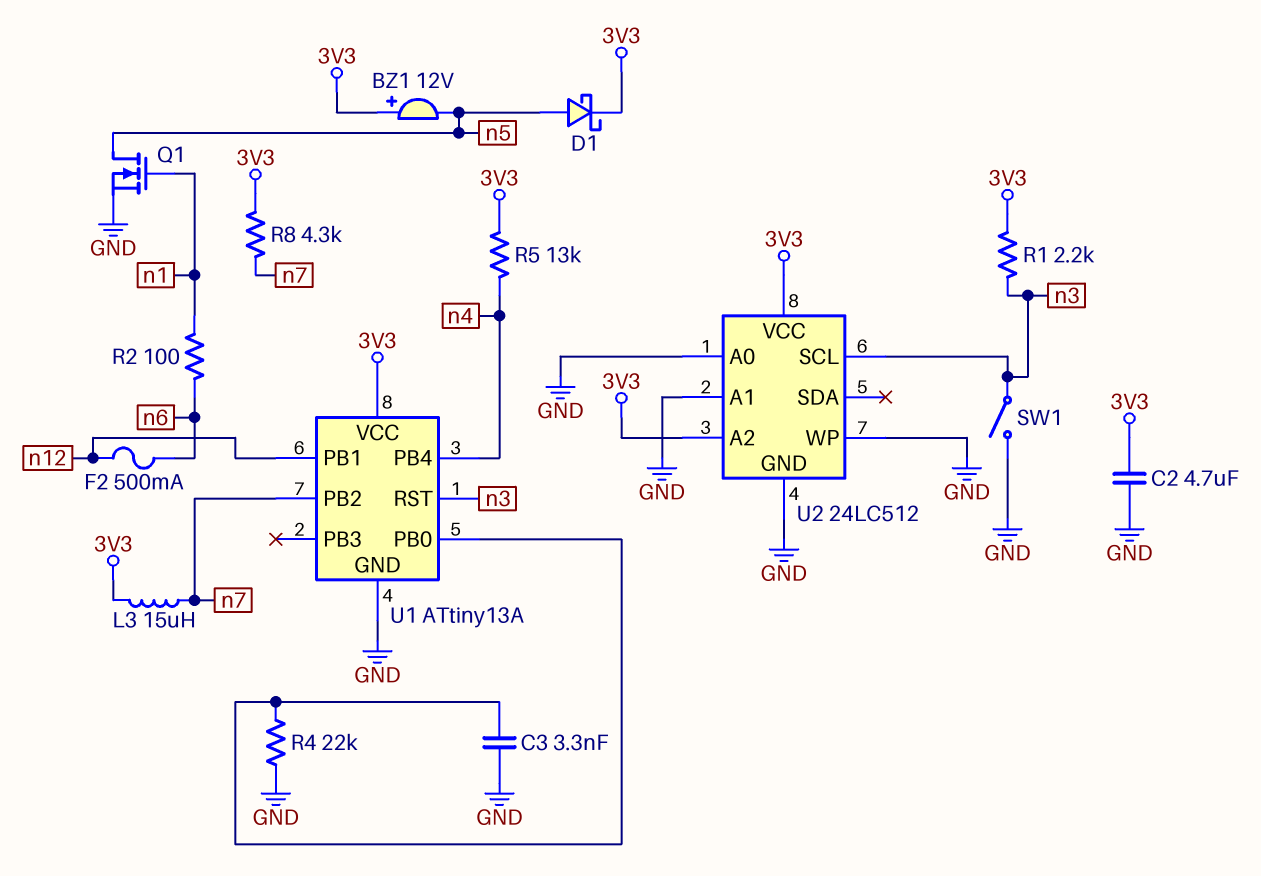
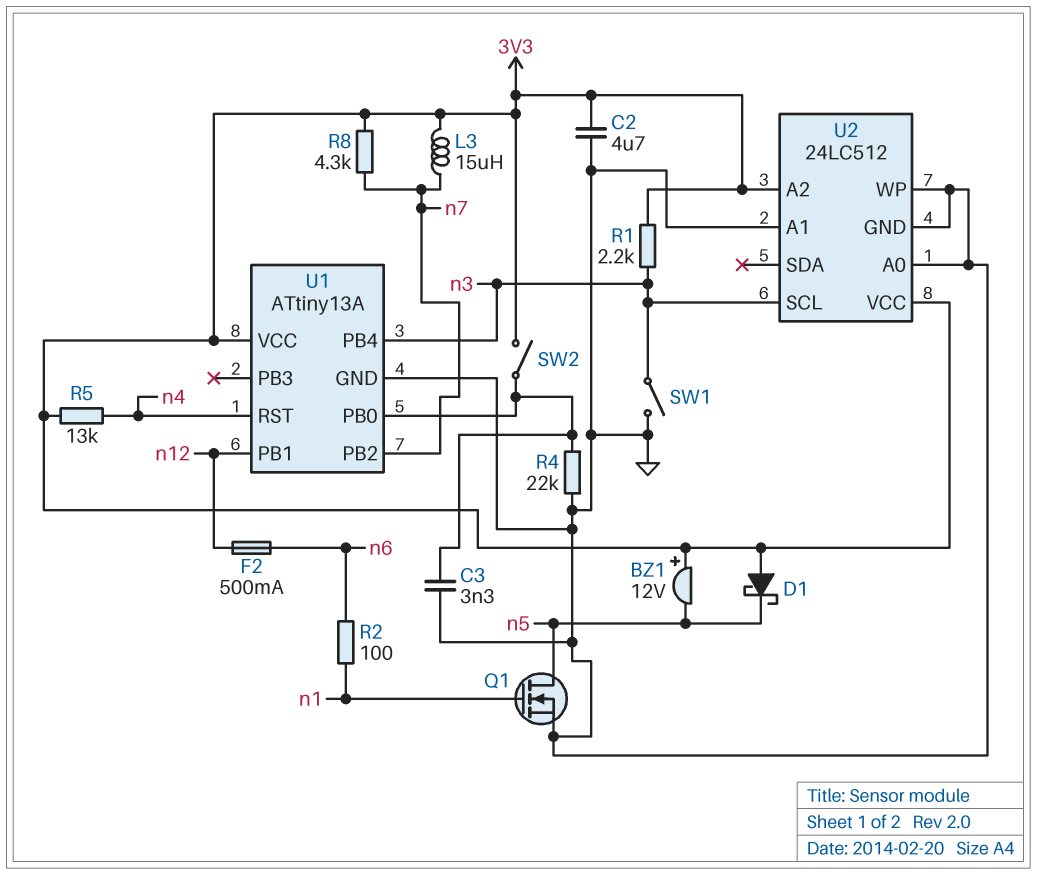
D1: schottky (A n5, K 3V3) -> schottky (A 3V3, K n5)
SW2: none -> switch (3V3, U1/PB0)
U1 pin PB4: n4 -> n3
U1 pin RST: n3 -> n4

